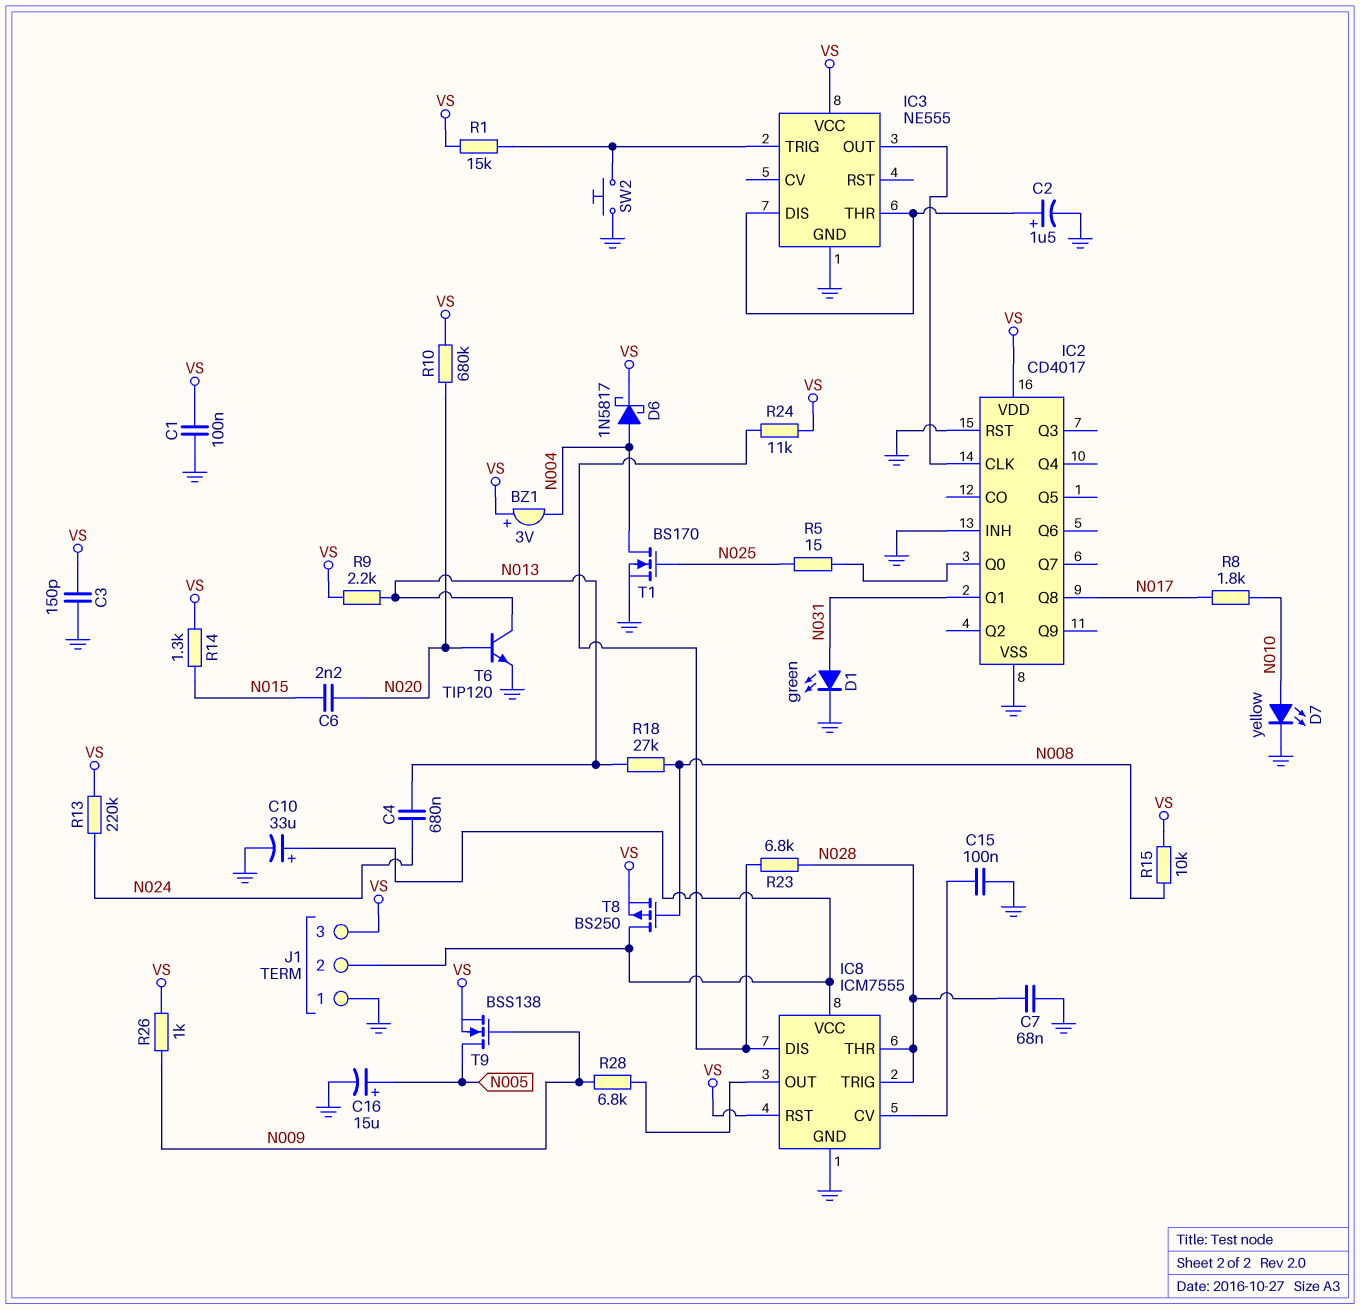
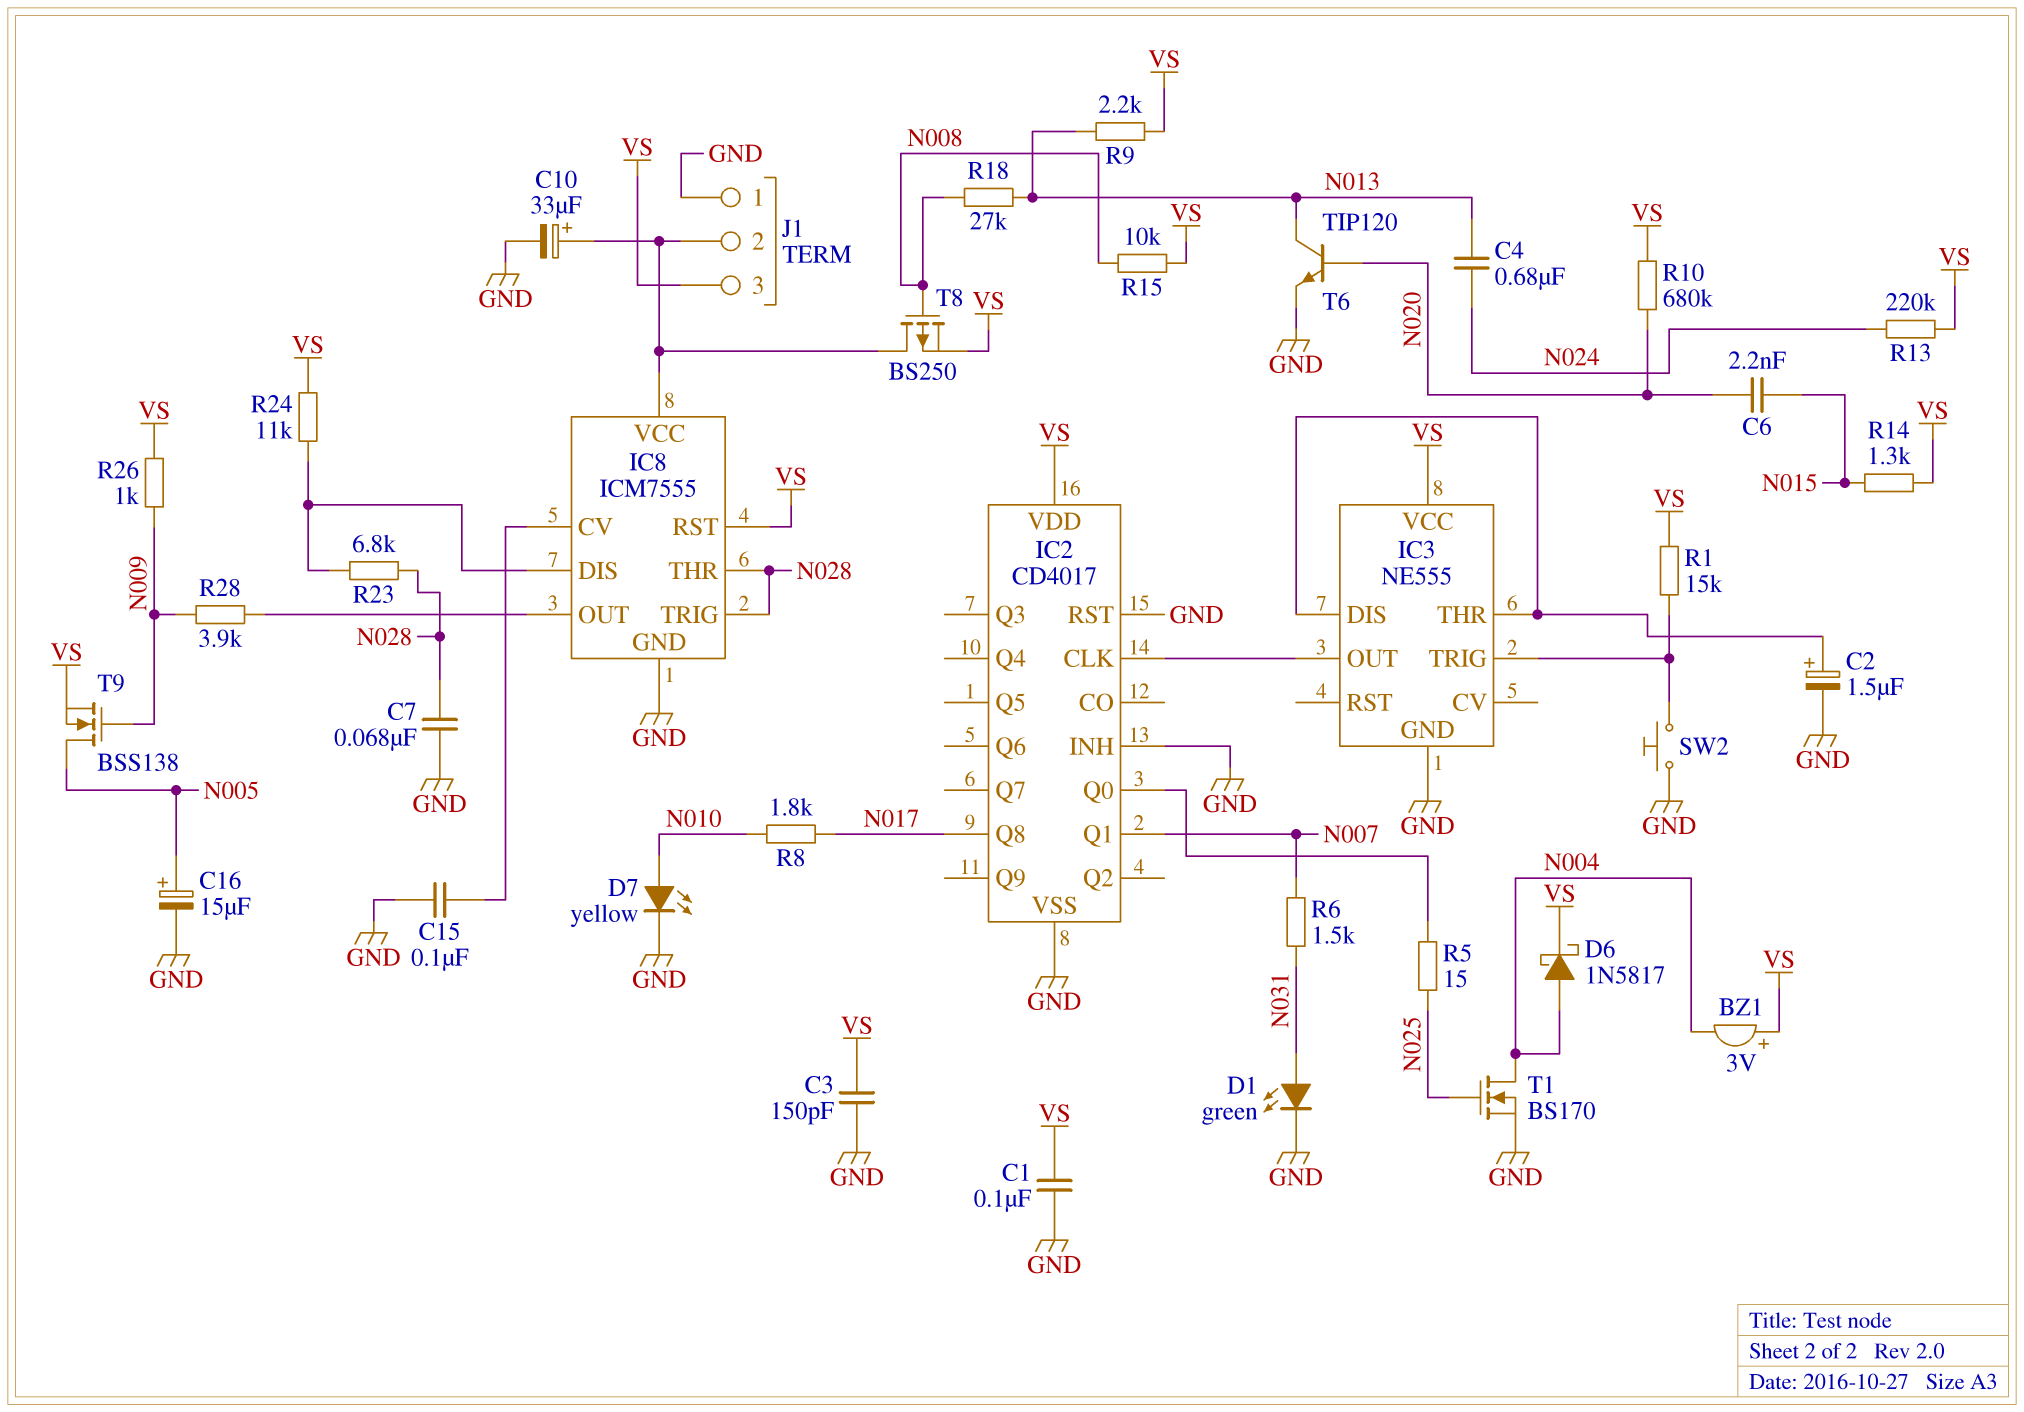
IC2 pin Q1: N031 -> N007
R6: none -> 1.5k (N007, N031)
R28: 6.8k (IC8/OUT, N009) -> 3.9k (IC8/OUT, N009)

